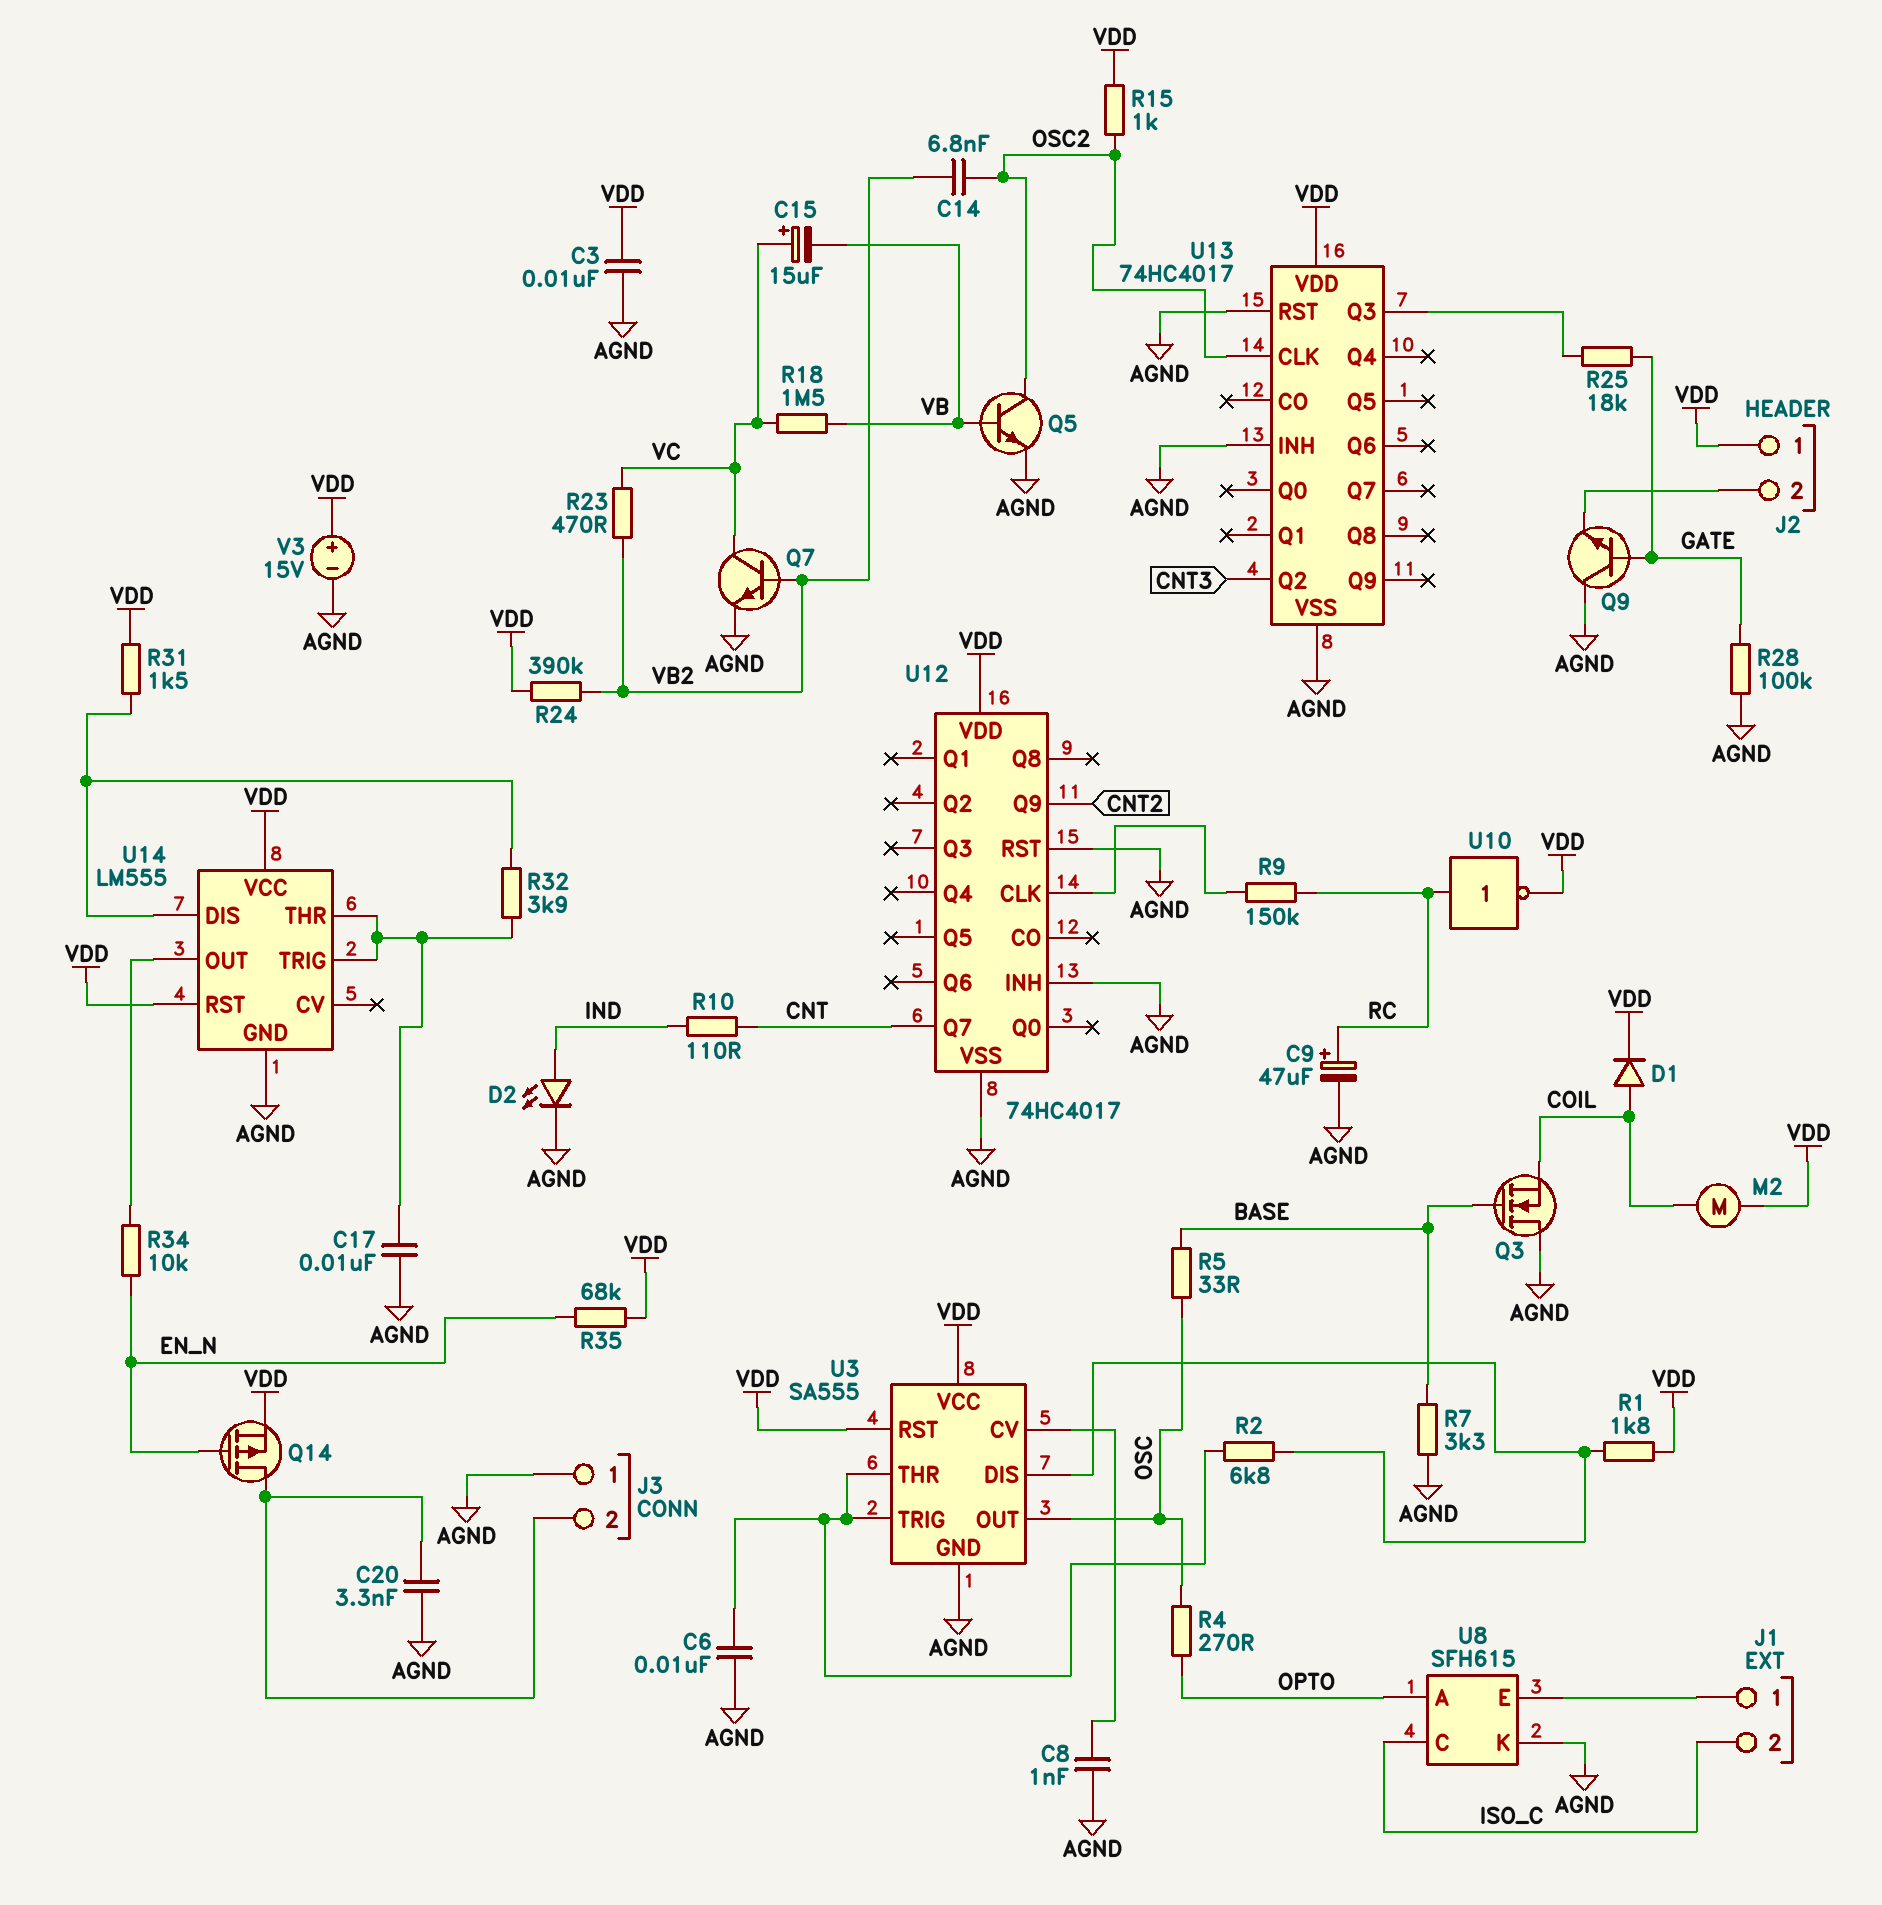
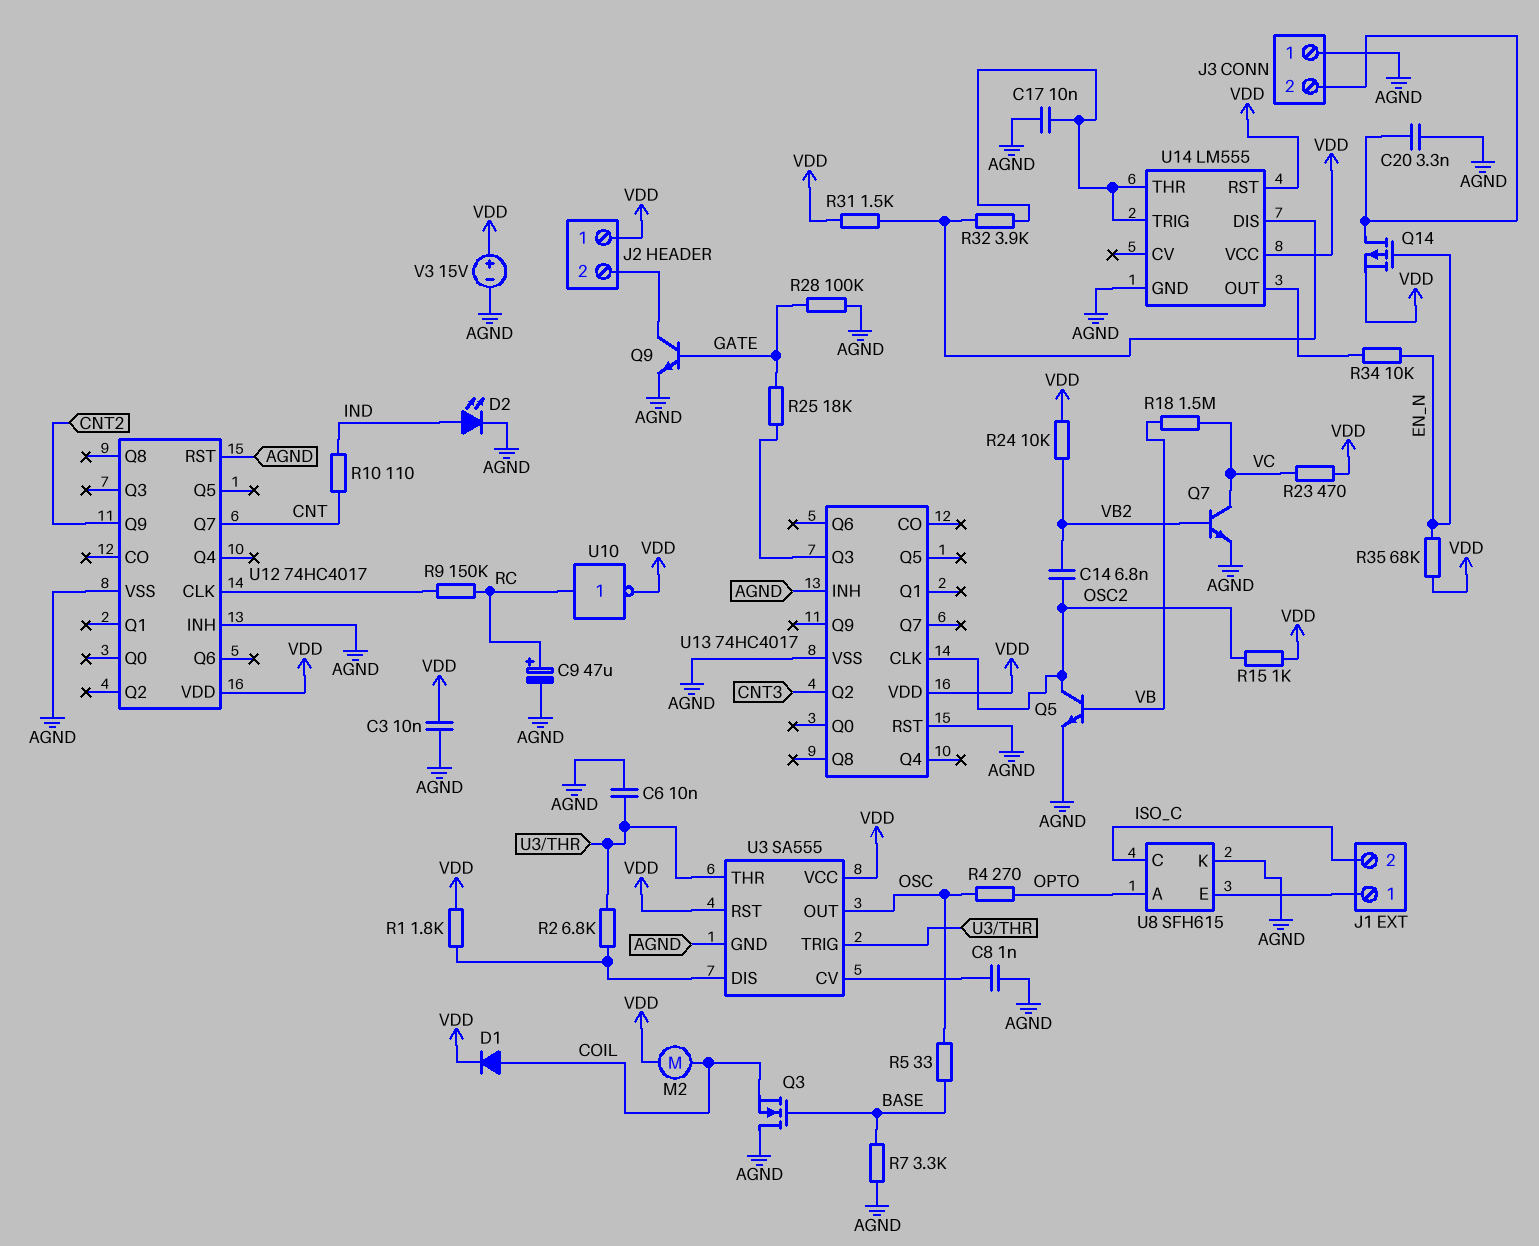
C15: 15uF (plus VC, minus VB) -> none
Q9: NPN (B GATE, C AGND, E J2/2) -> NPN (B GATE, C J2/2, E AGND)
R23: 470 (VB2, VC) -> 470 (VC, VDD)
R24: 390k (VB2, VDD) -> 10k (VB2, VDD)

